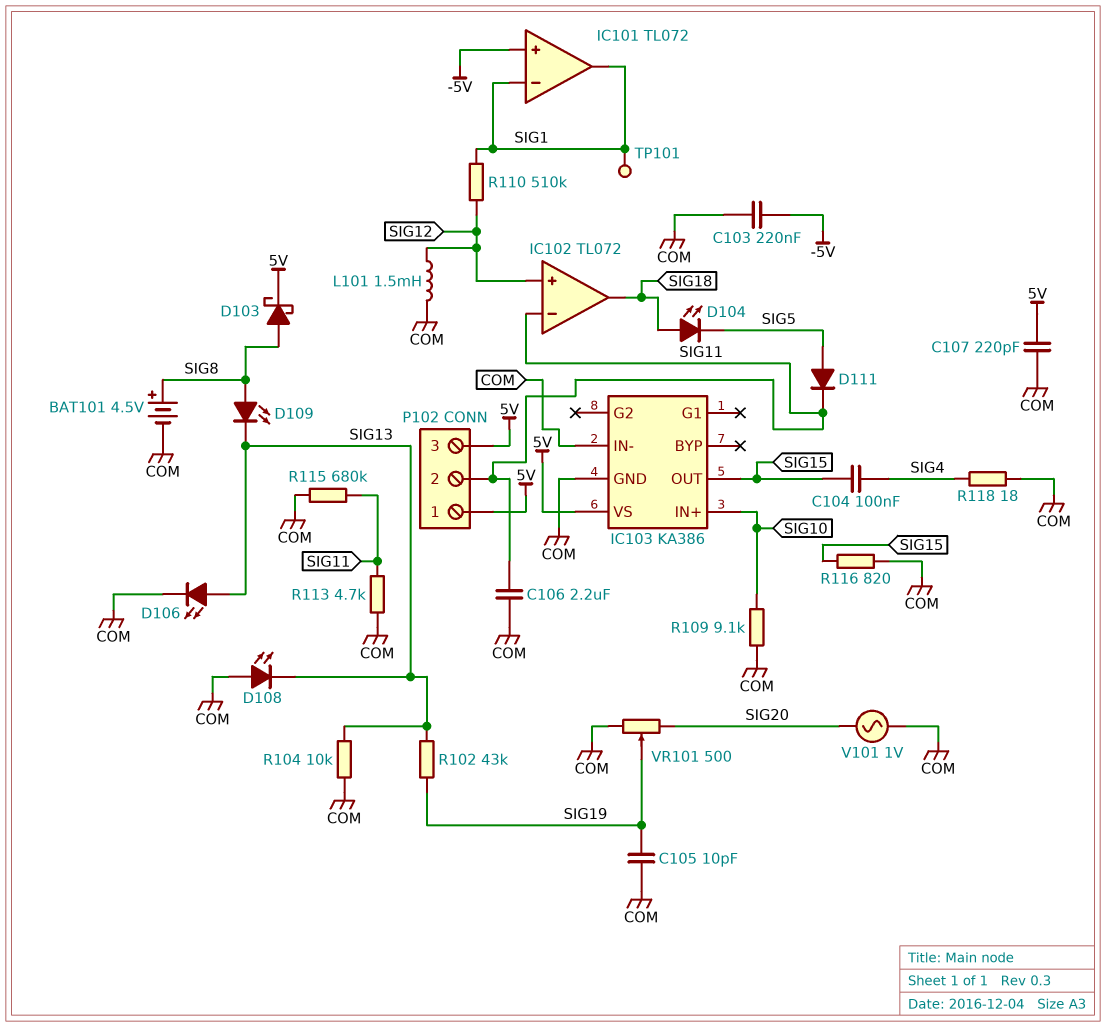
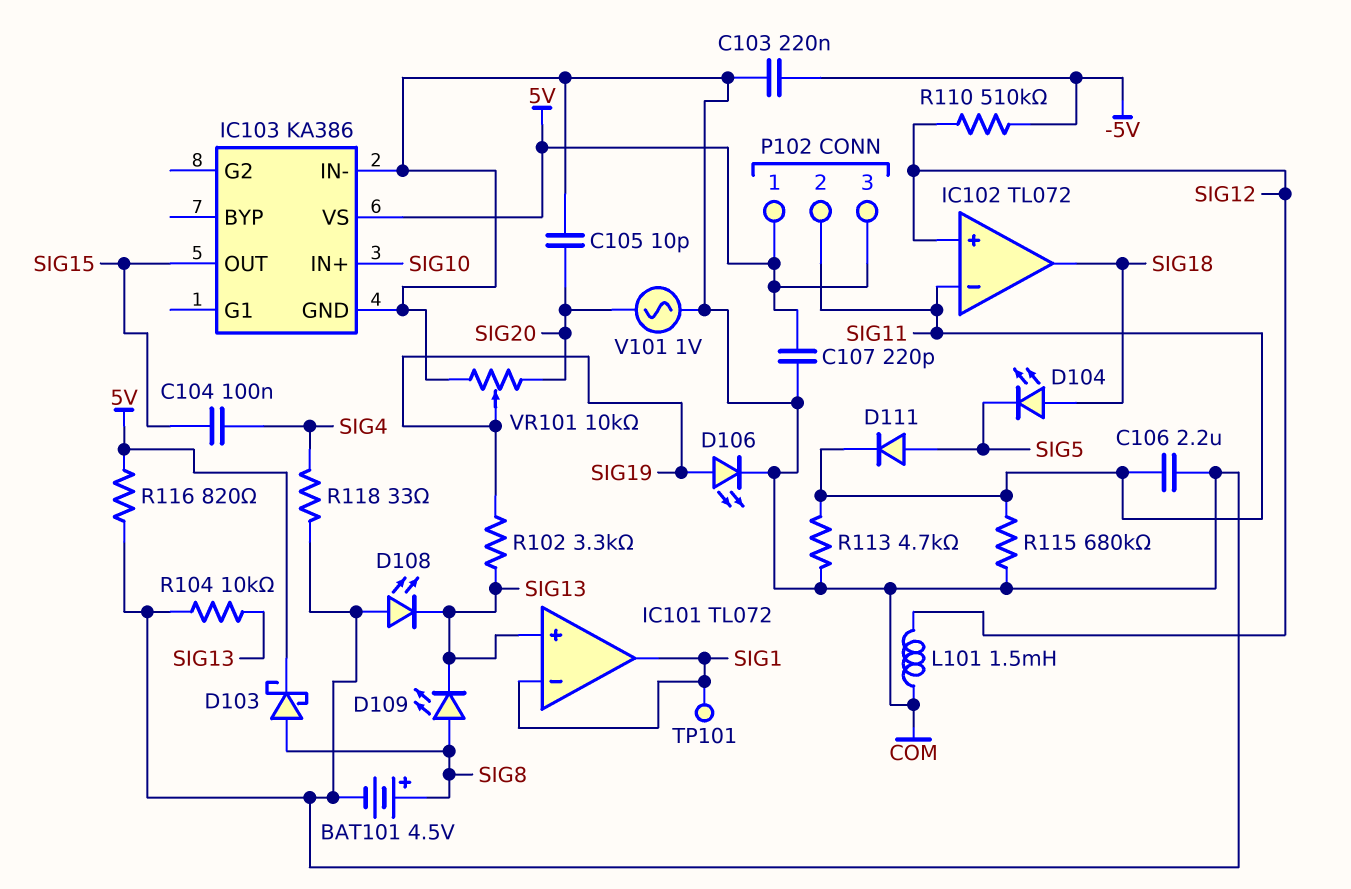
C105: 10pF (COM, SIG19) -> 10pF (COM, SIG20)
D106: LED (A SIG13, K COM) -> LED (A SIG19, K COM)
IC101 pin in+: -5V -> SIG13
R102: 43k (SIG13, SIG19) -> 3.3k (SIG13, SIG19)
R109: 9.1k (COM, SIG10) -> none
R110: 510k (SIG1, SIG12) -> 510k (-5V, SIG12)
R116: 820 (COM, SIG15) -> 820 (5V, COM)
R118: 18 (COM, SIG4) -> 33 (COM, SIG4)
VR101: 500 (COM, SIG20, wiper SIG19) -> 10k (COM, SIG20, wiper SIG19)

